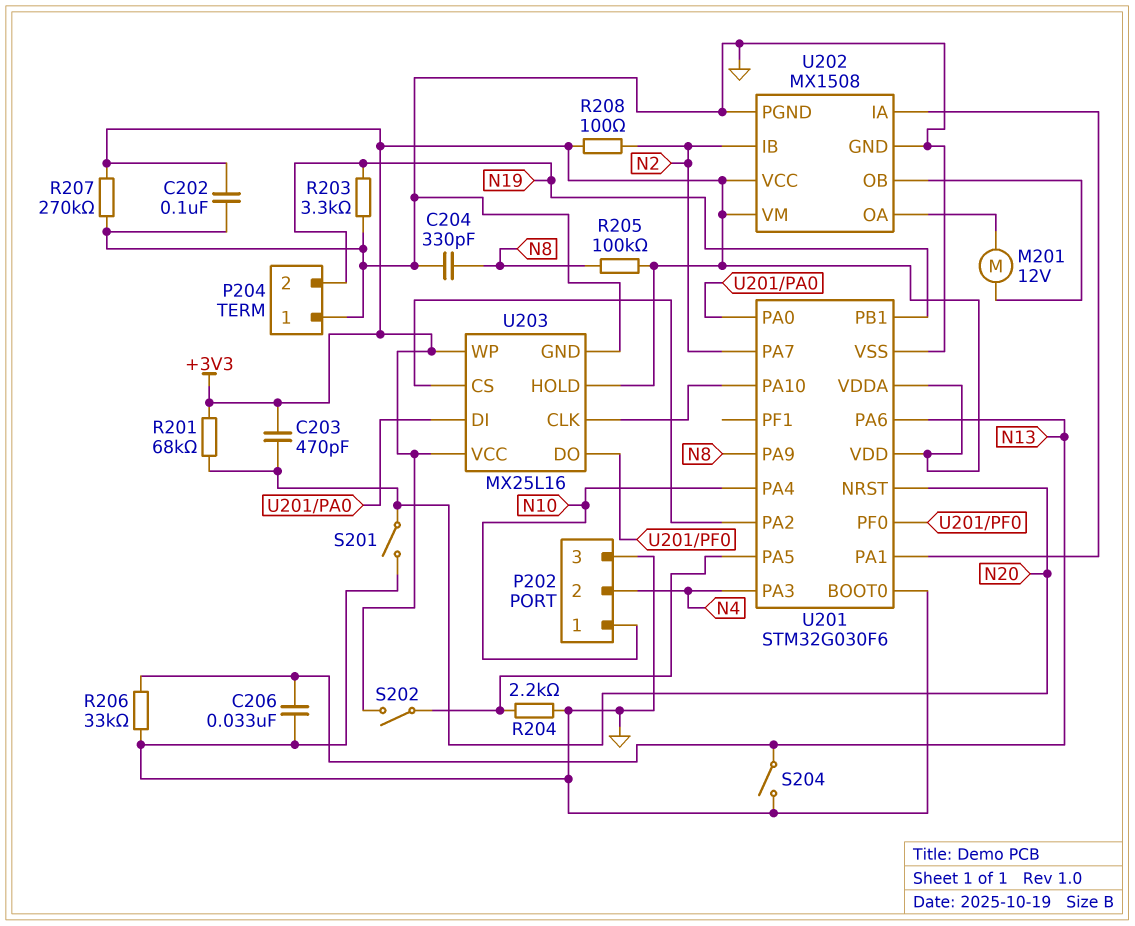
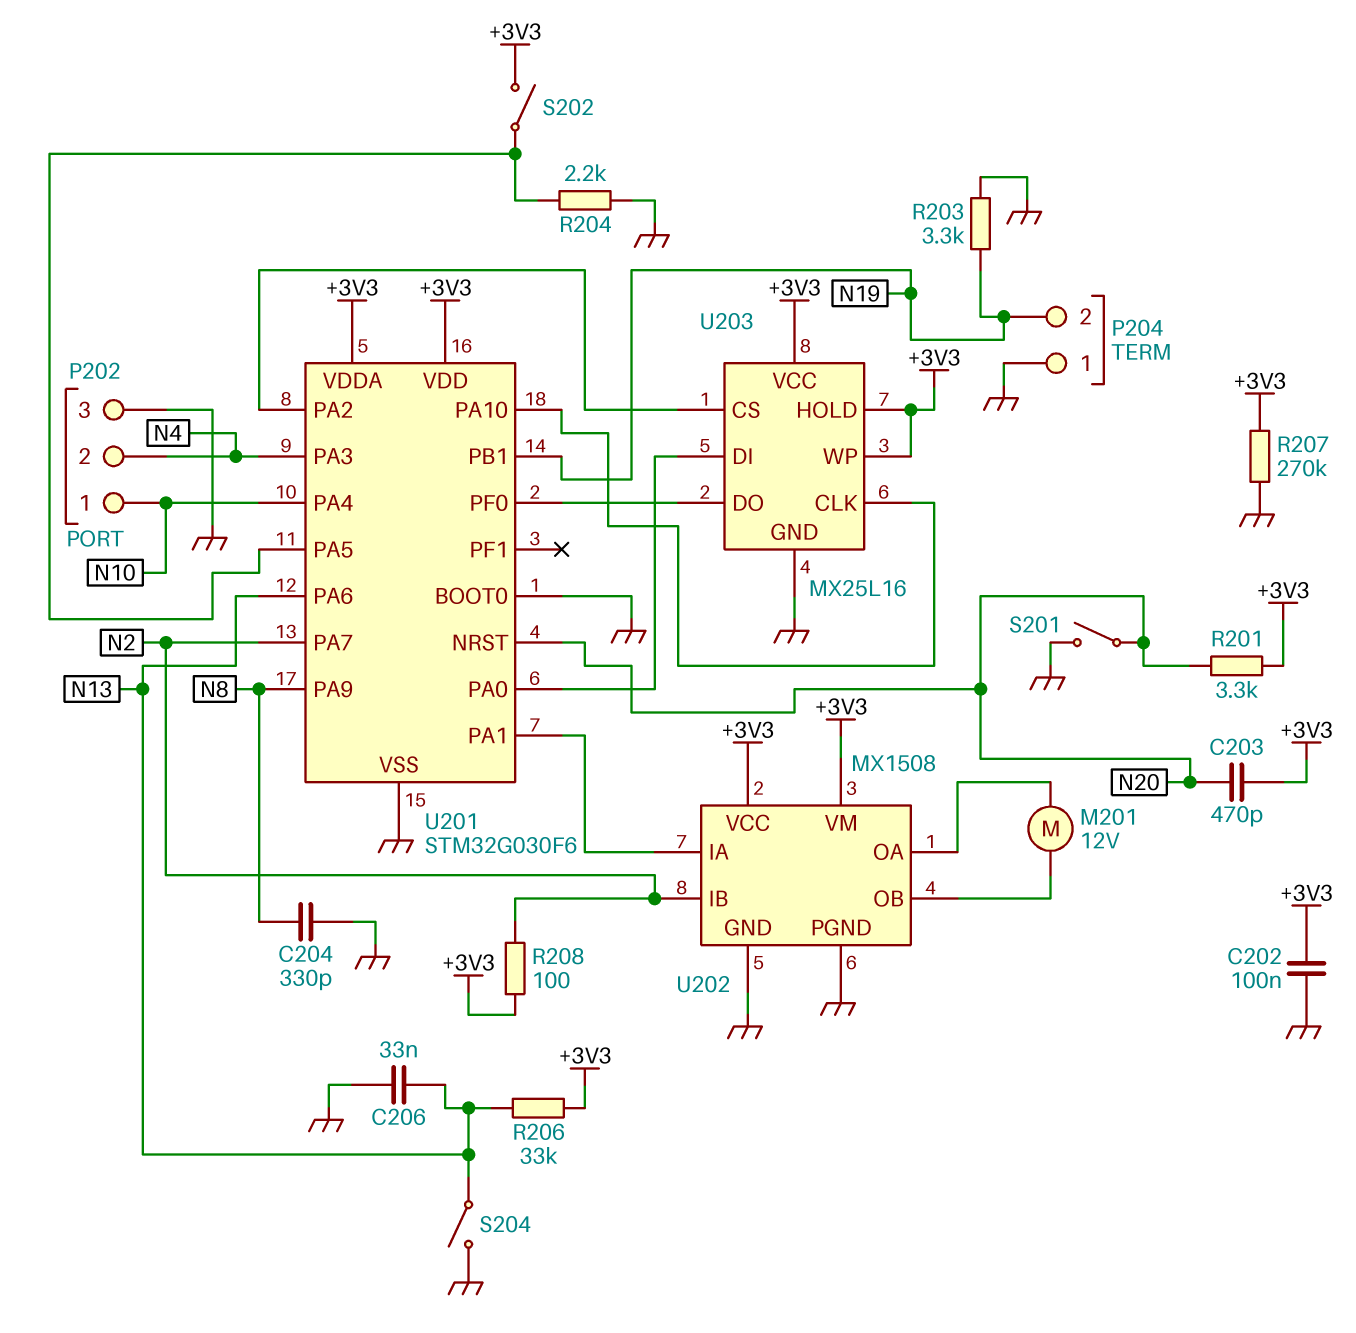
R201: 68k (+3V3, N20) -> 3.3k (+3V3, N20)
R205: 100k (+3V3, N8) -> none
R206: 33k (GND, N13) -> 33k (+3V3, N13)

